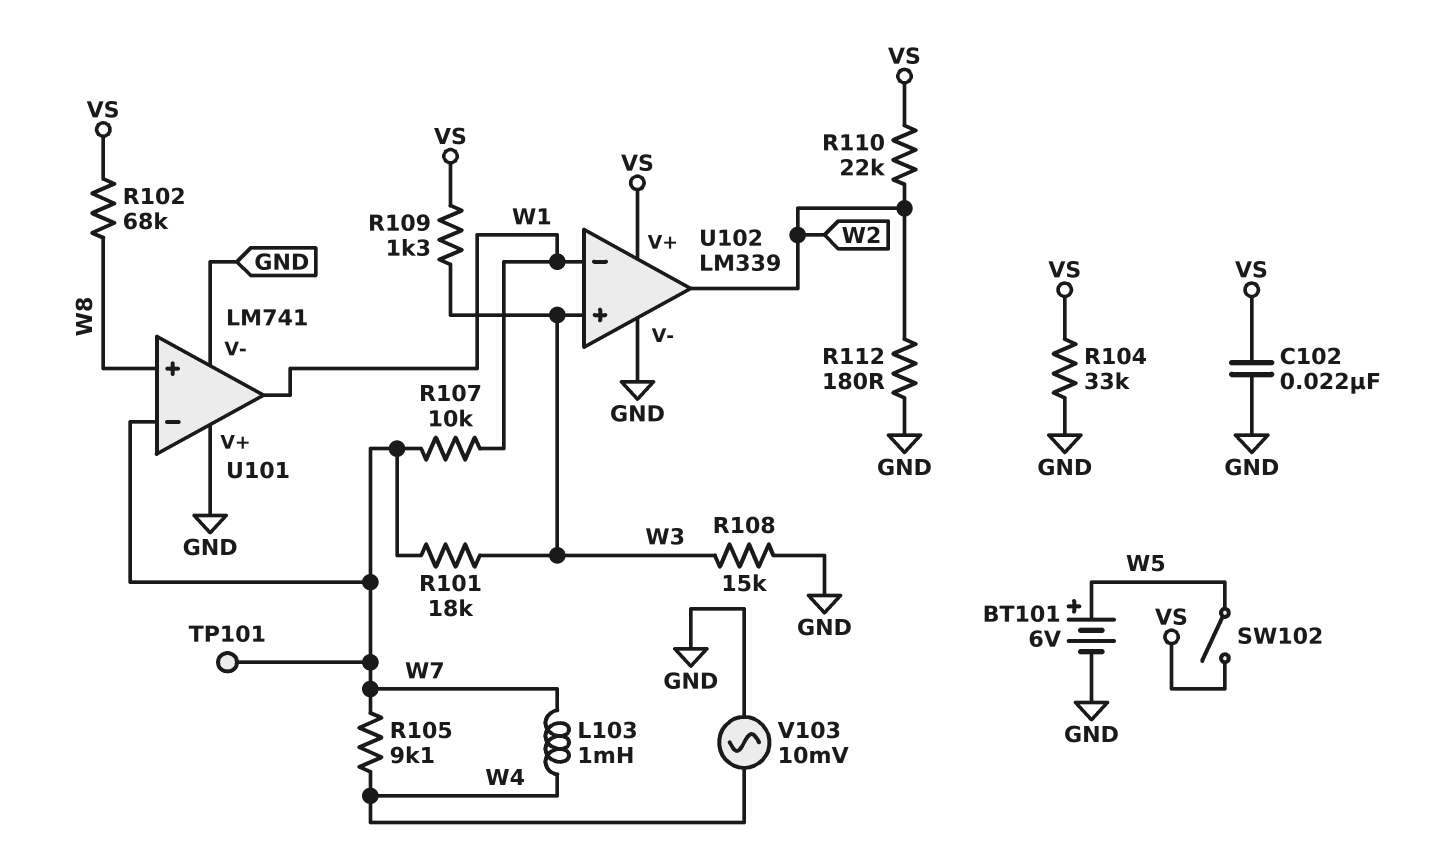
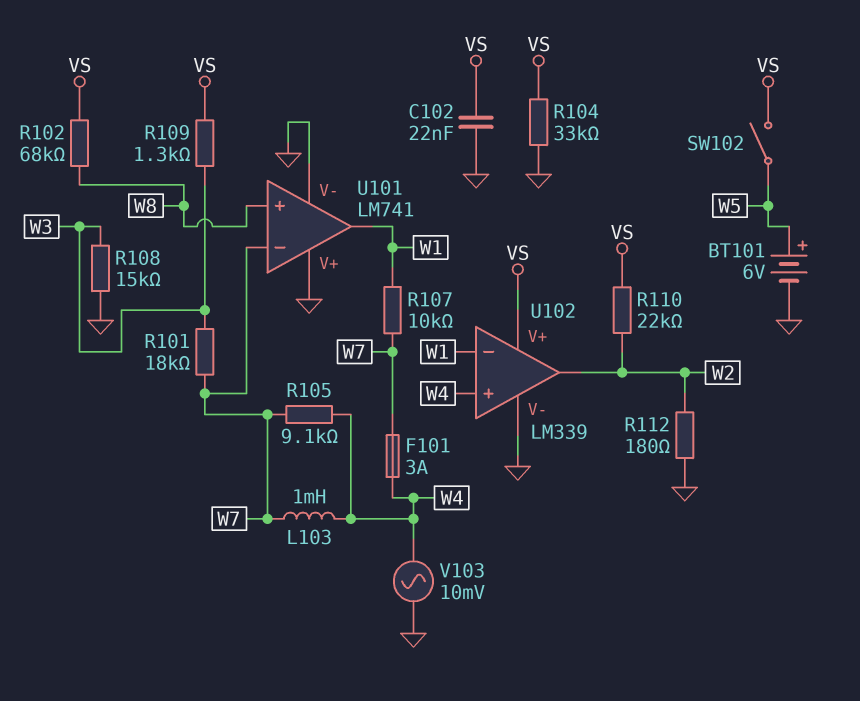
F101: none -> 3A (W4, W7)
TP101: test point (W7) -> none
U102 pin in+: W3 -> W4

